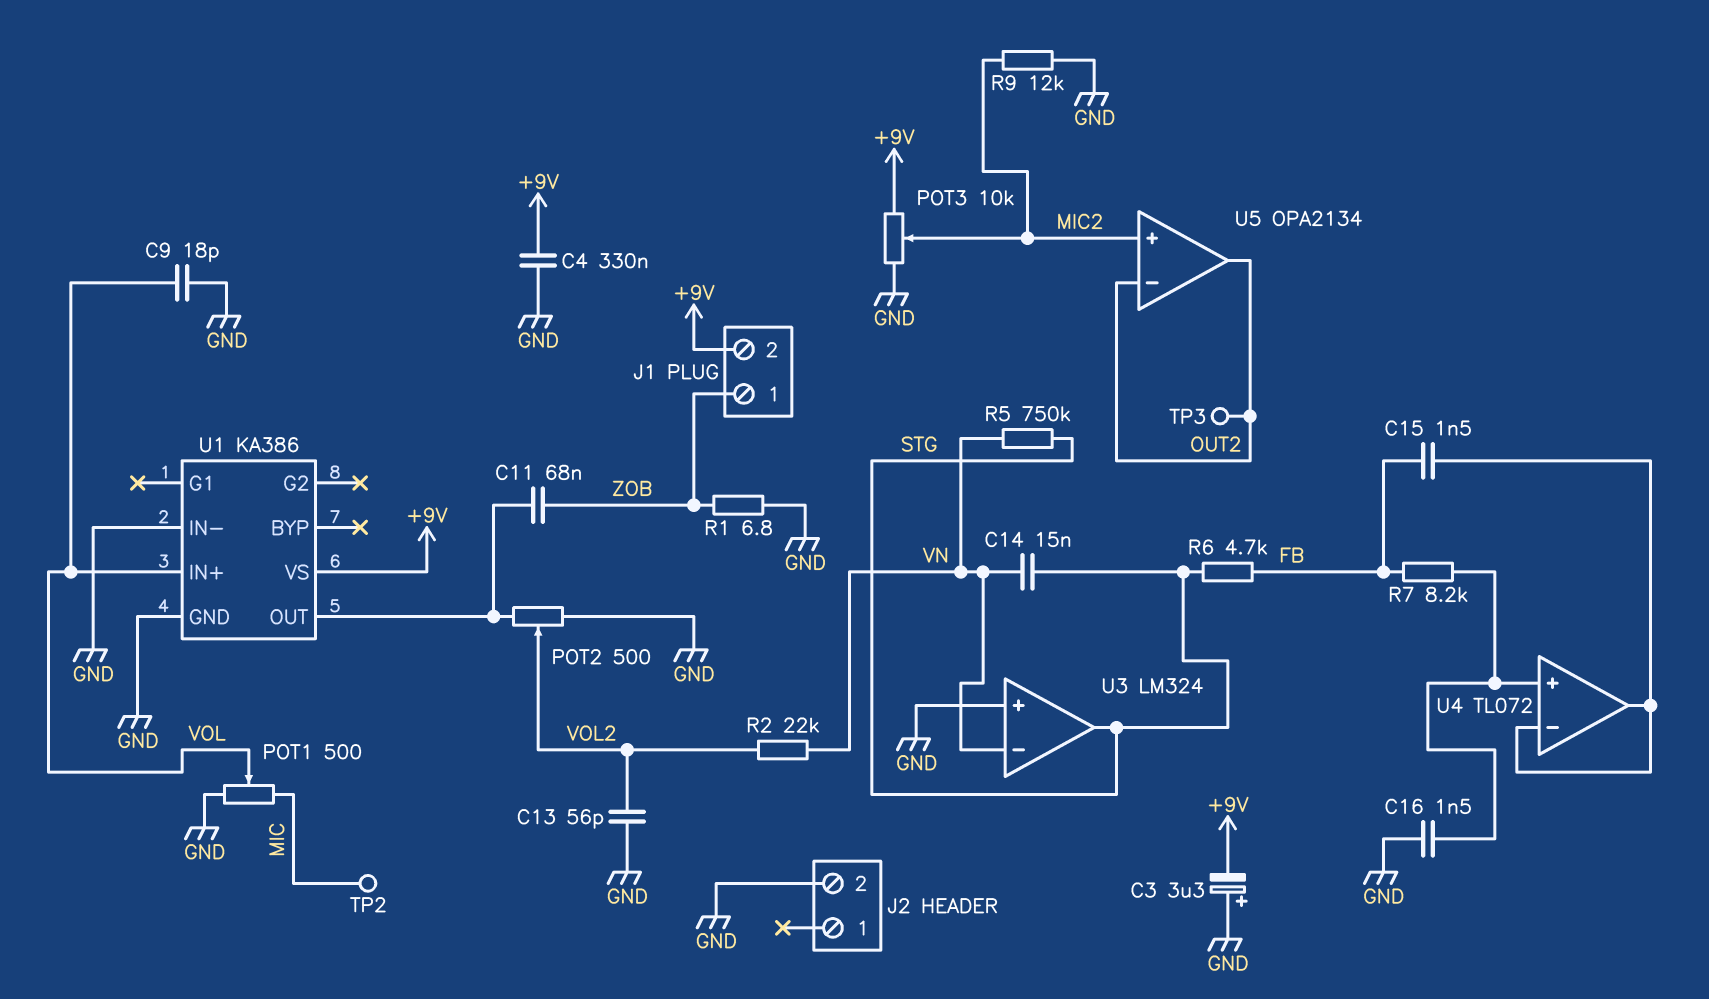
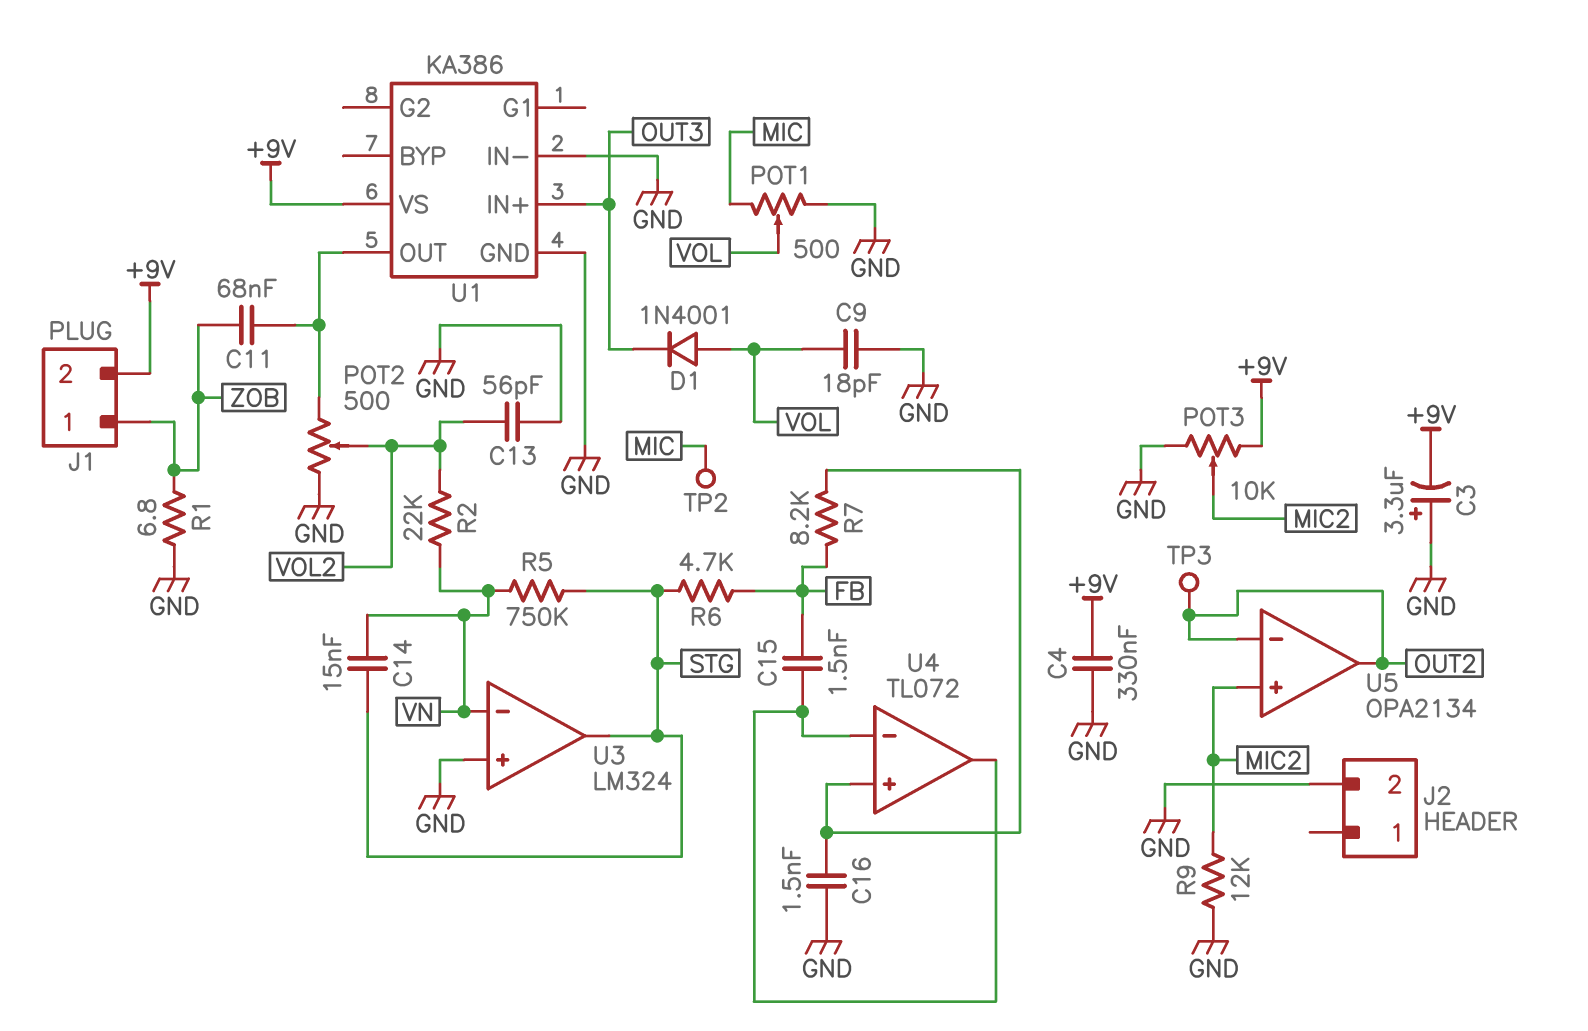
D1: none -> diode 1N4001 (A VOL, K OUT3)
U1 pin IN+: VOL -> OUT3

